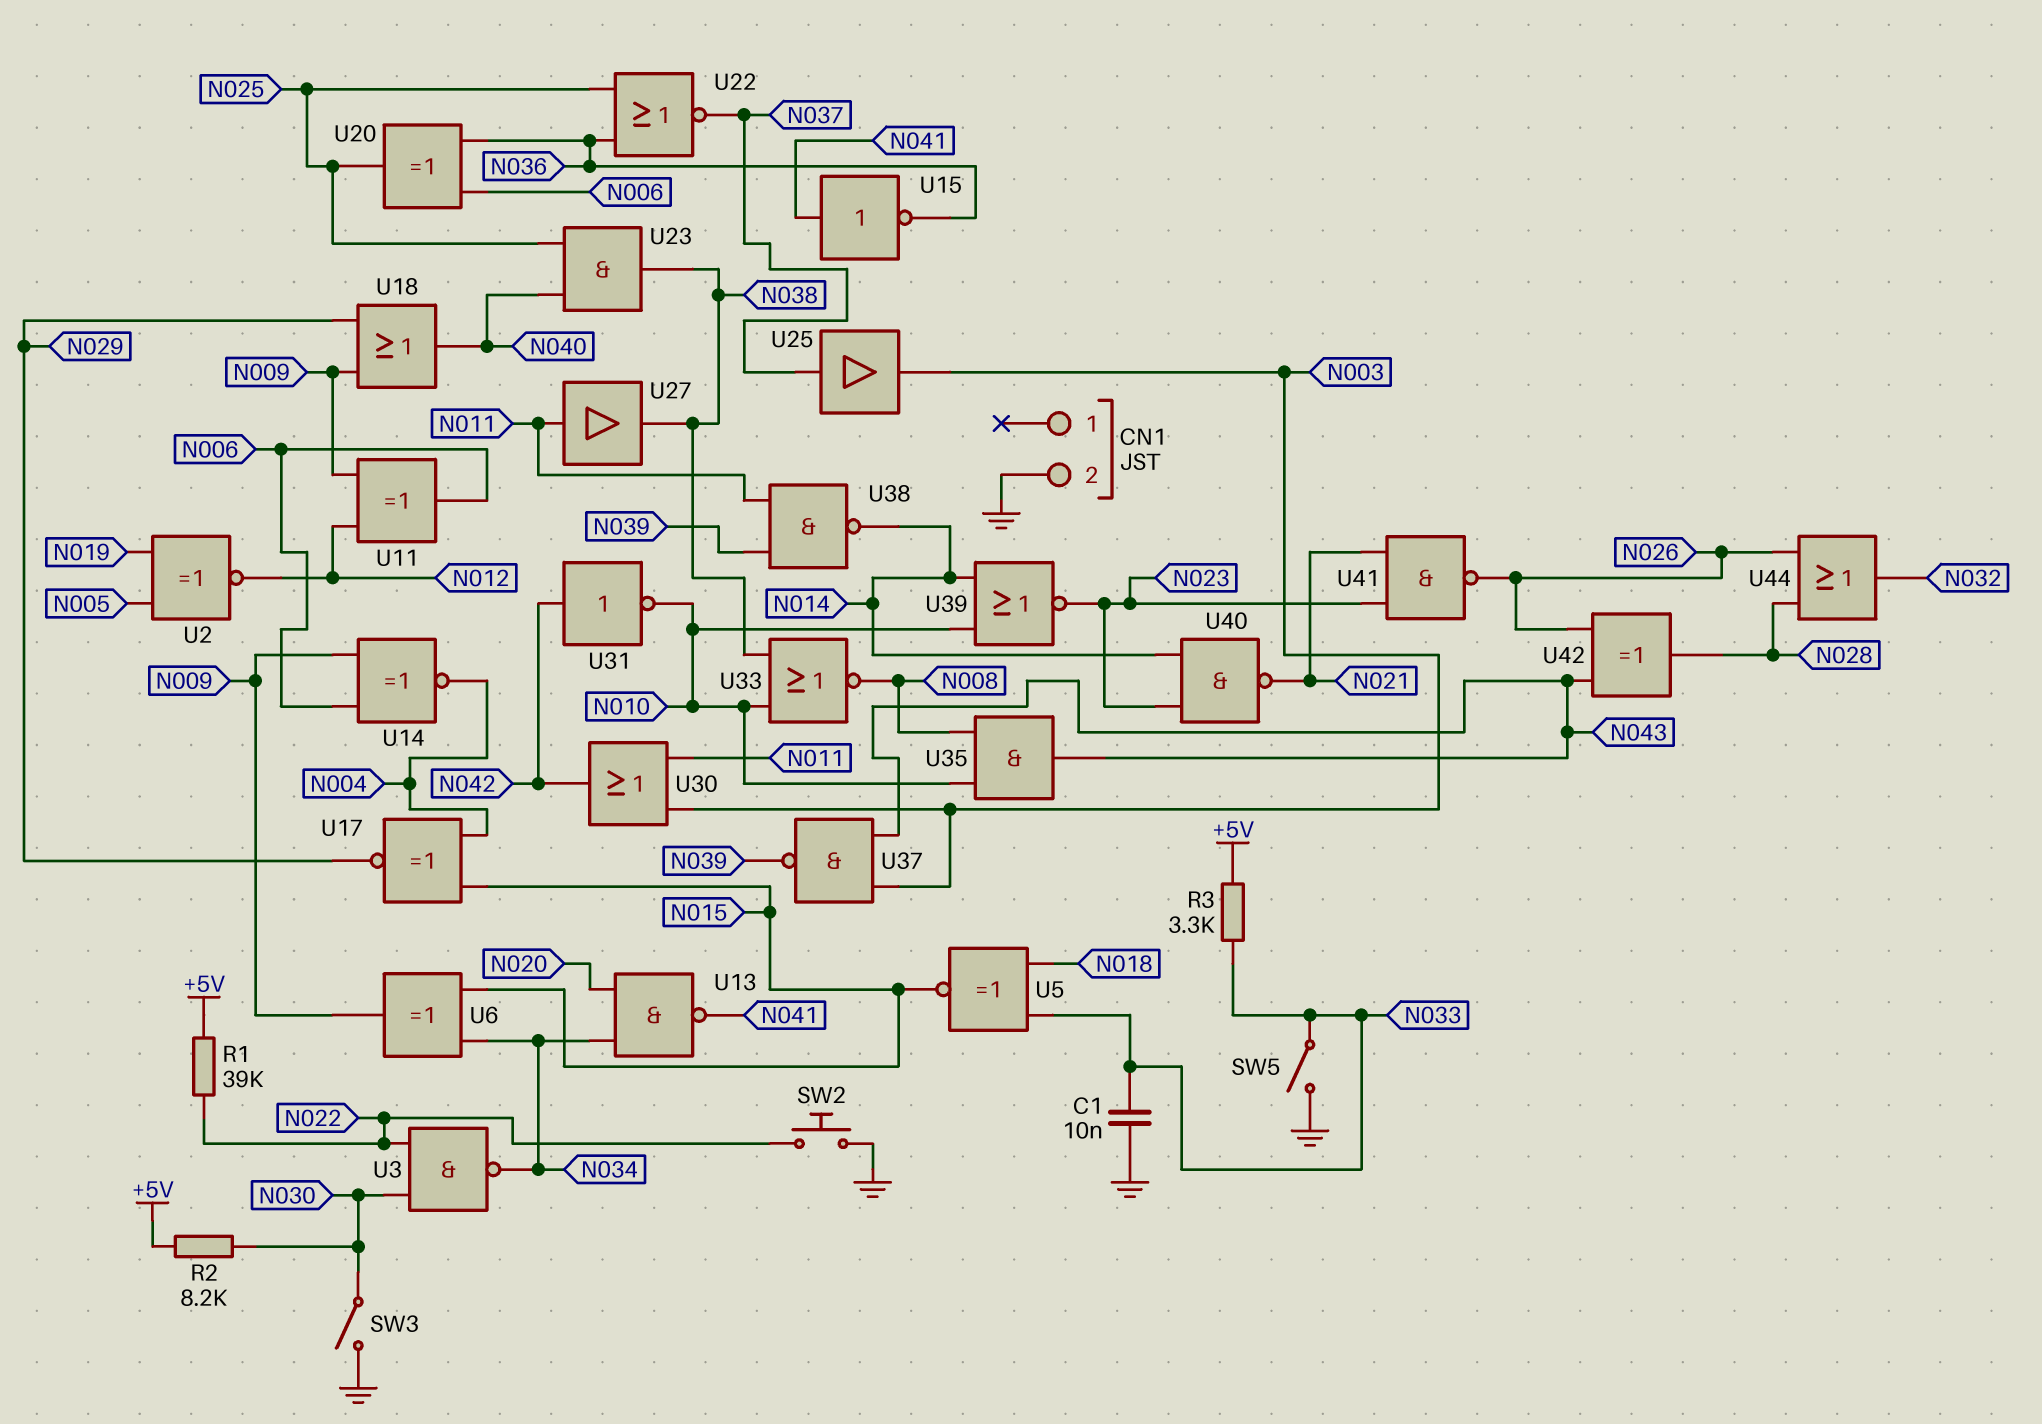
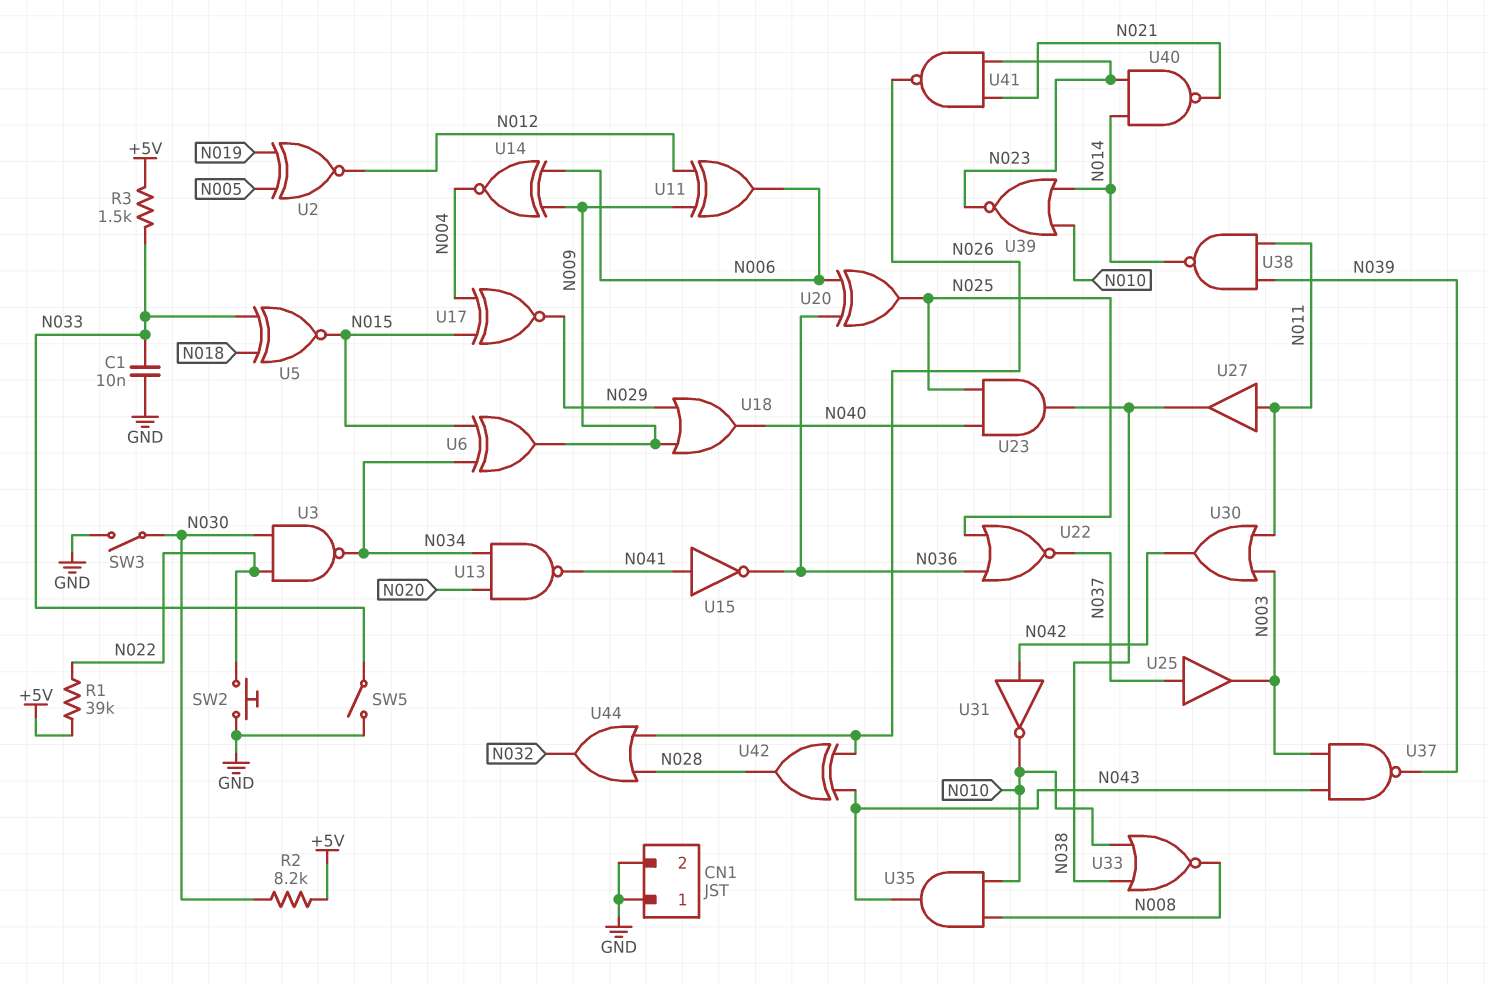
CN1 pin 1: none -> GND
R3: 3.3k (+5V, N033) -> 1.5k (+5V, N033)

